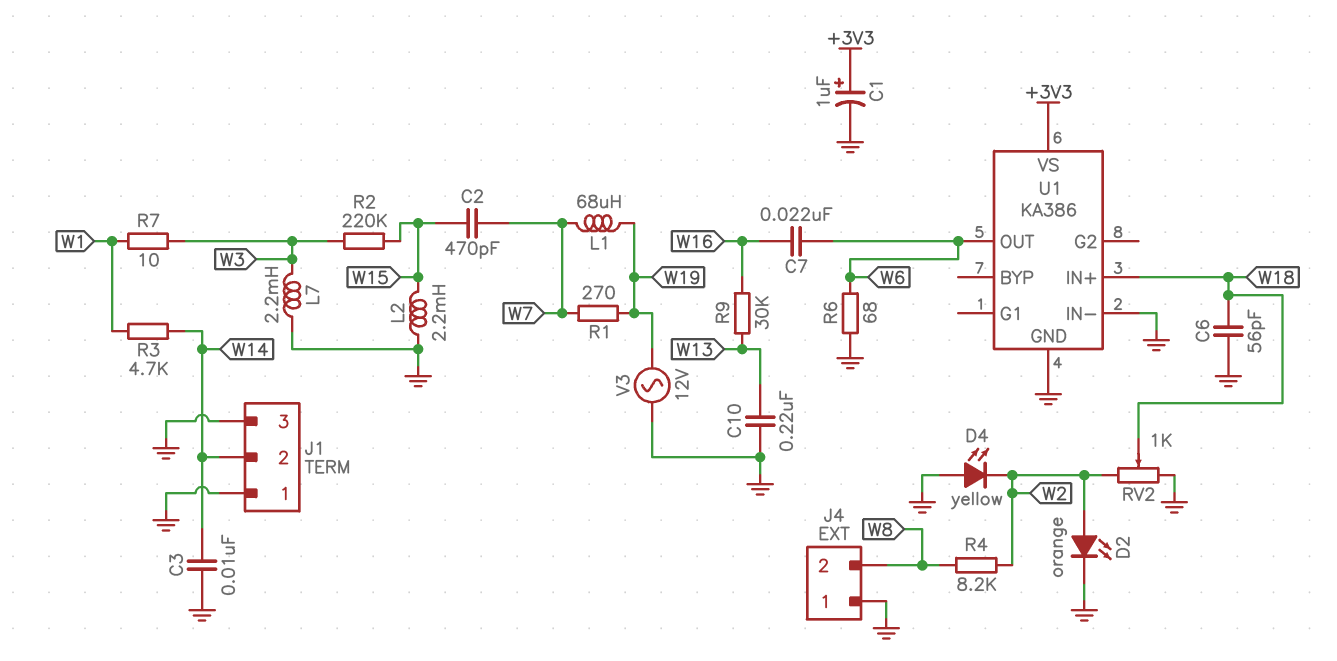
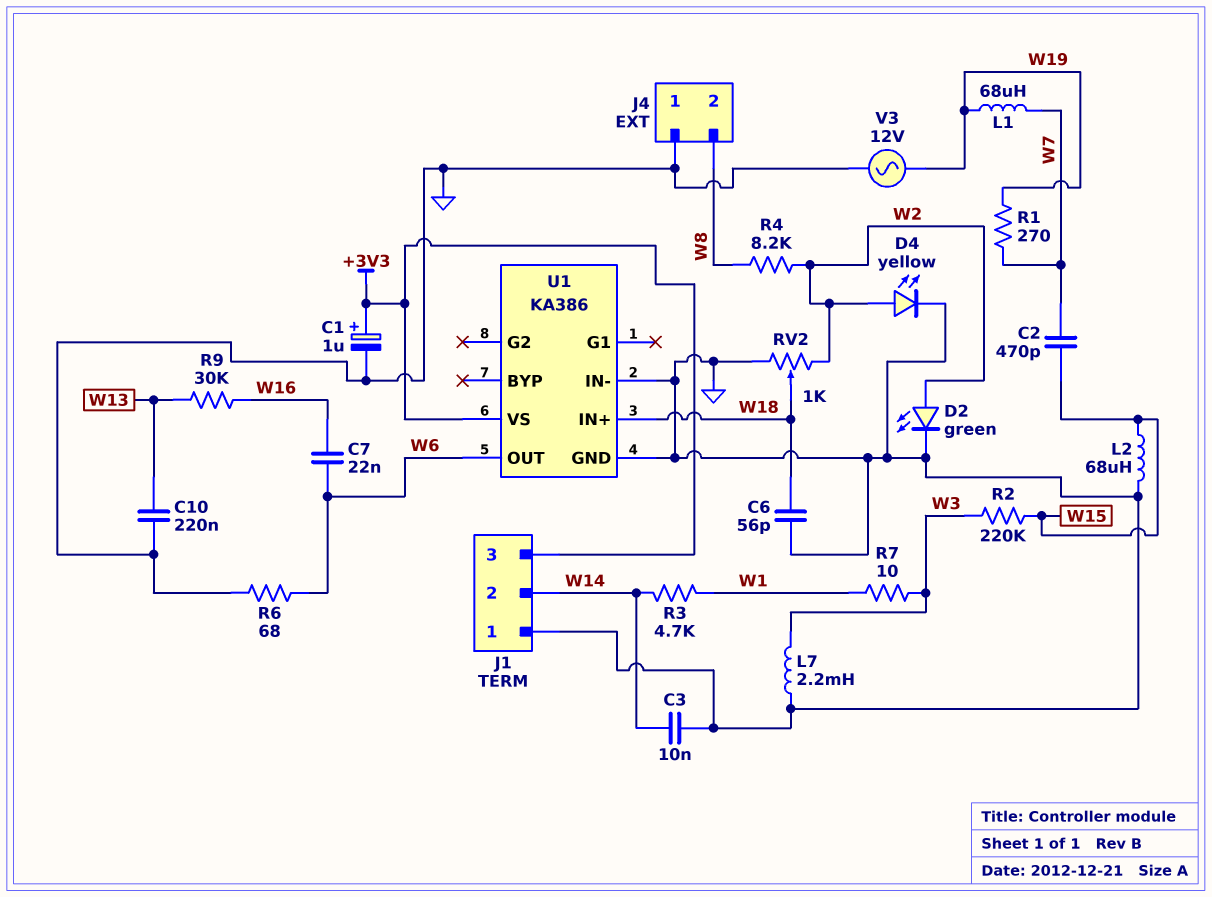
D2: LED orange (A W2, K GND) -> LED green (A W2, K GND)
D4: LED yellow (A GND, K W2) -> LED yellow (A W2, K GND)
J1 pin 3: GND -> +3V3
L2: 2.2mH (GND, W15) -> 68uH (GND, W15)

